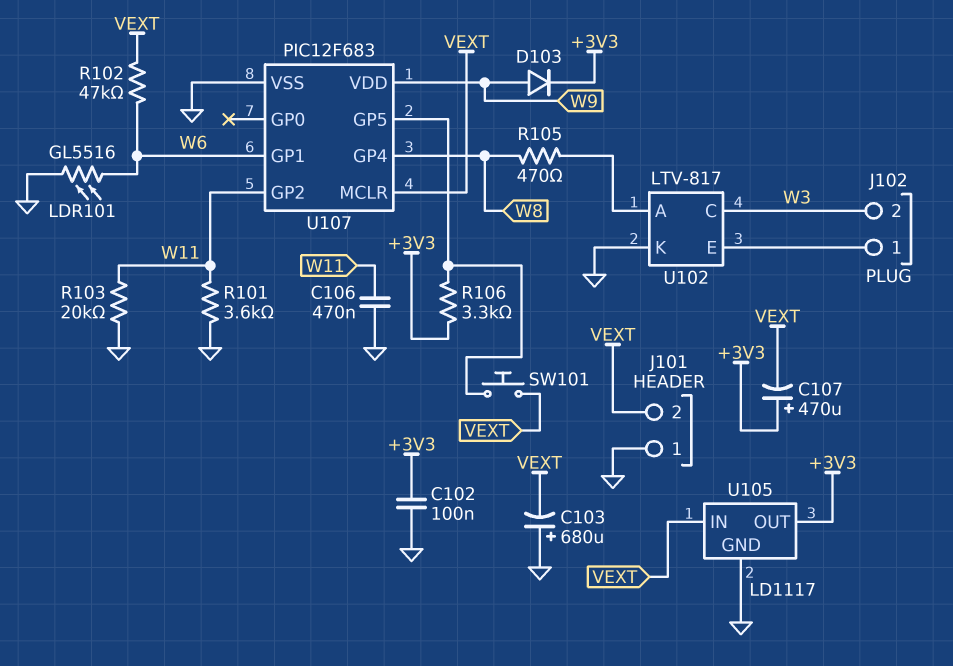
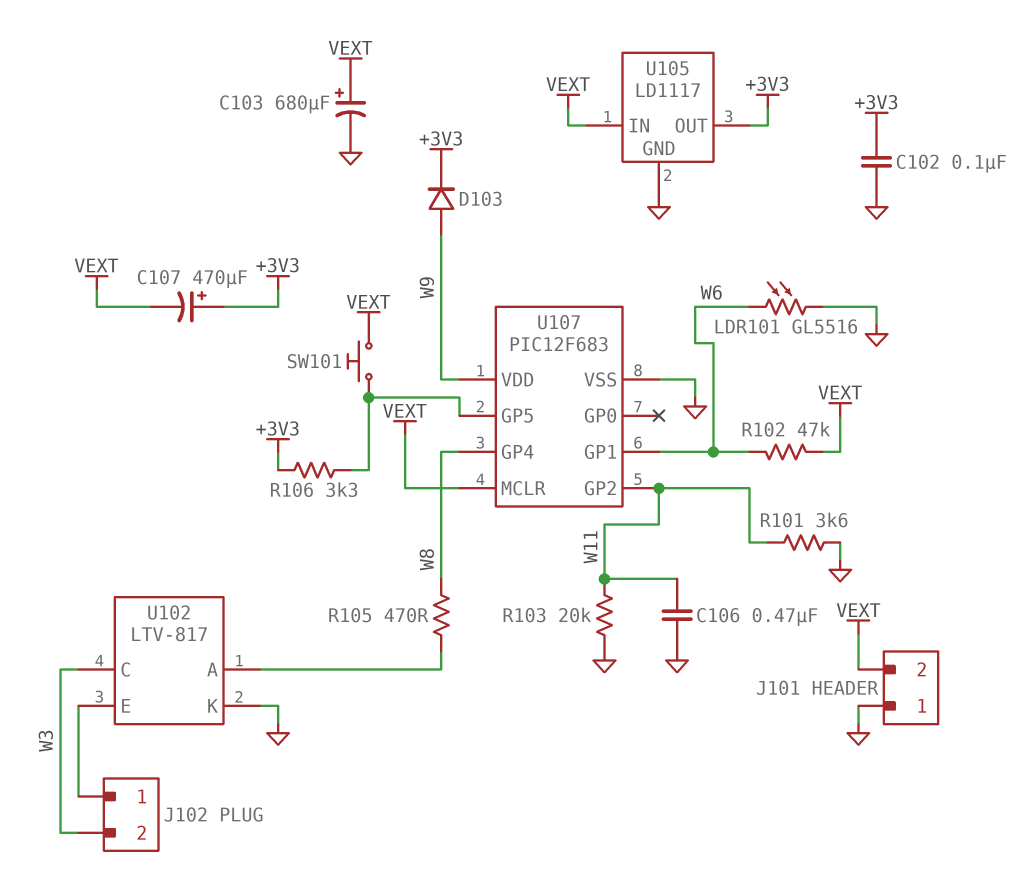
C103: 680uF (plus GND, minus VEXT) -> 680uF (plus VEXT, minus GND)

